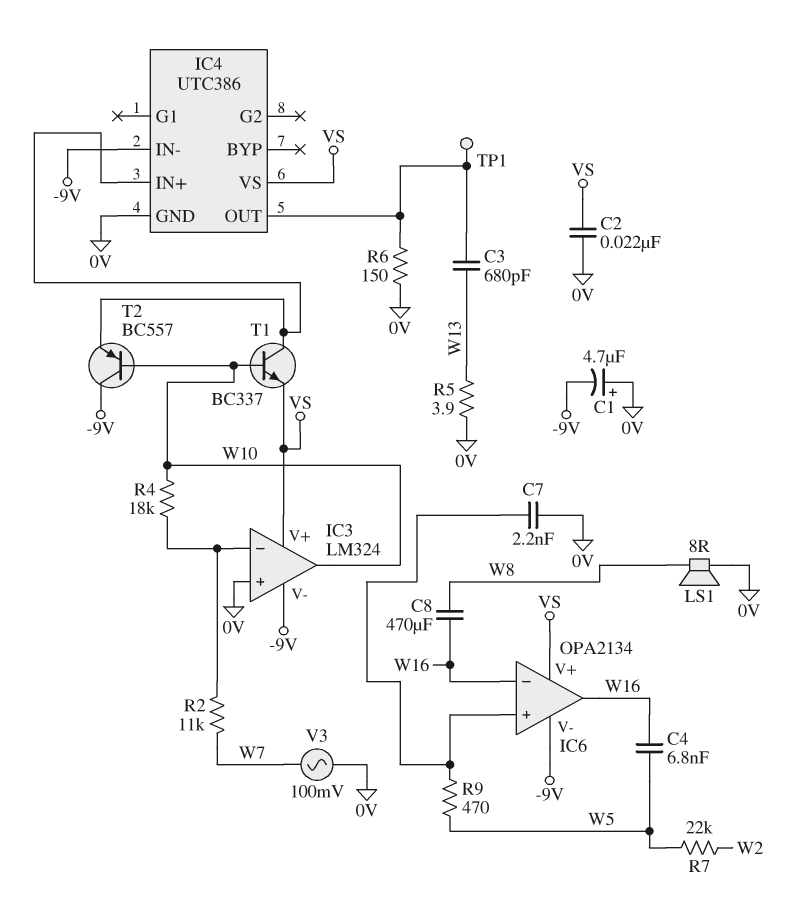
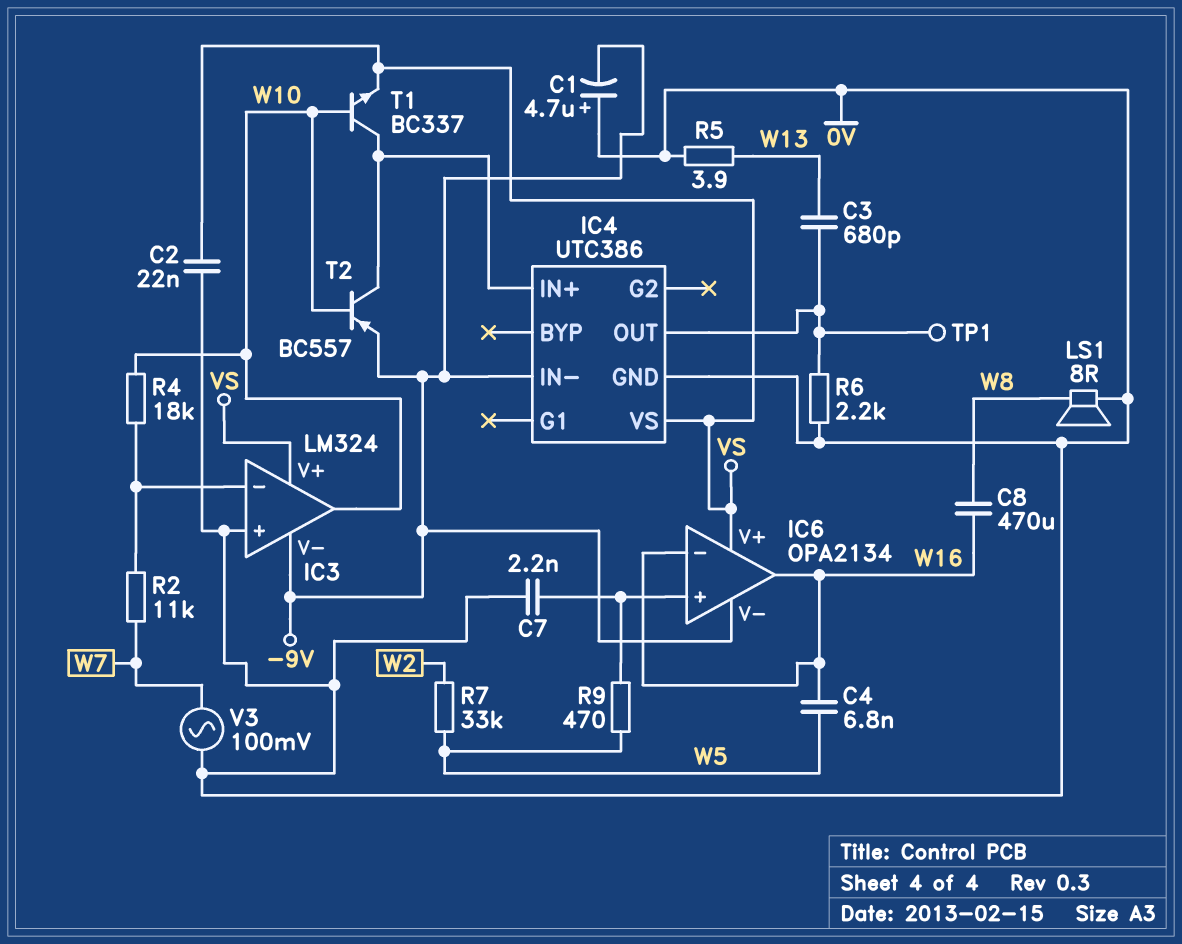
R6: 150 (0V, IC4/OUT) -> 2.2k (0V, IC4/OUT)
R7: 22k (W2, W5) -> 33k (W2, W5)
T2: PNP BC557 (B W10, C -9V, E IC4/IN+) -> PNP BC557 (B W10, C IC4/IN+, E -9V)

